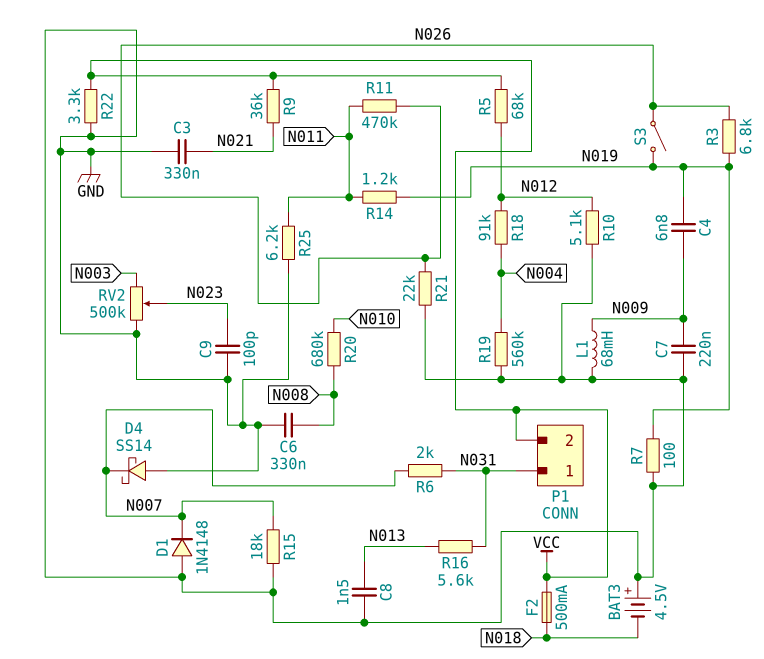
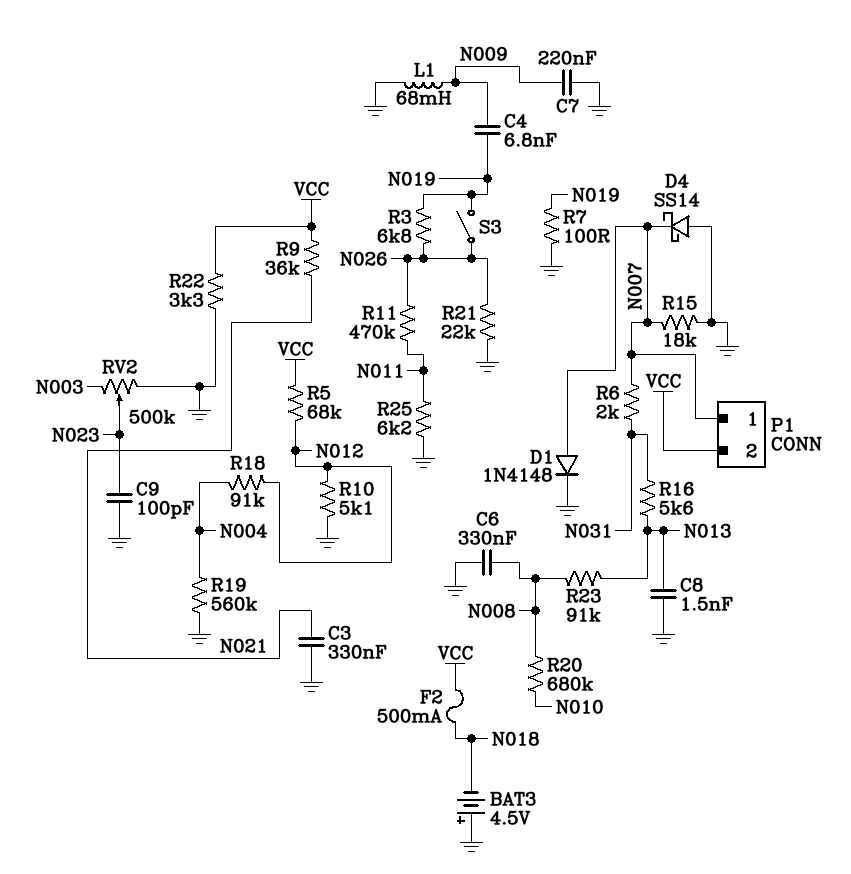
D1: diode 1N4148 (A GND, K N007) -> diode 1N4148 (A N007, K GND)
P1 pin 1: N031 -> N007
R14: 1.2k (N011, N019) -> none
R23: none -> 91k (N008, N013)

